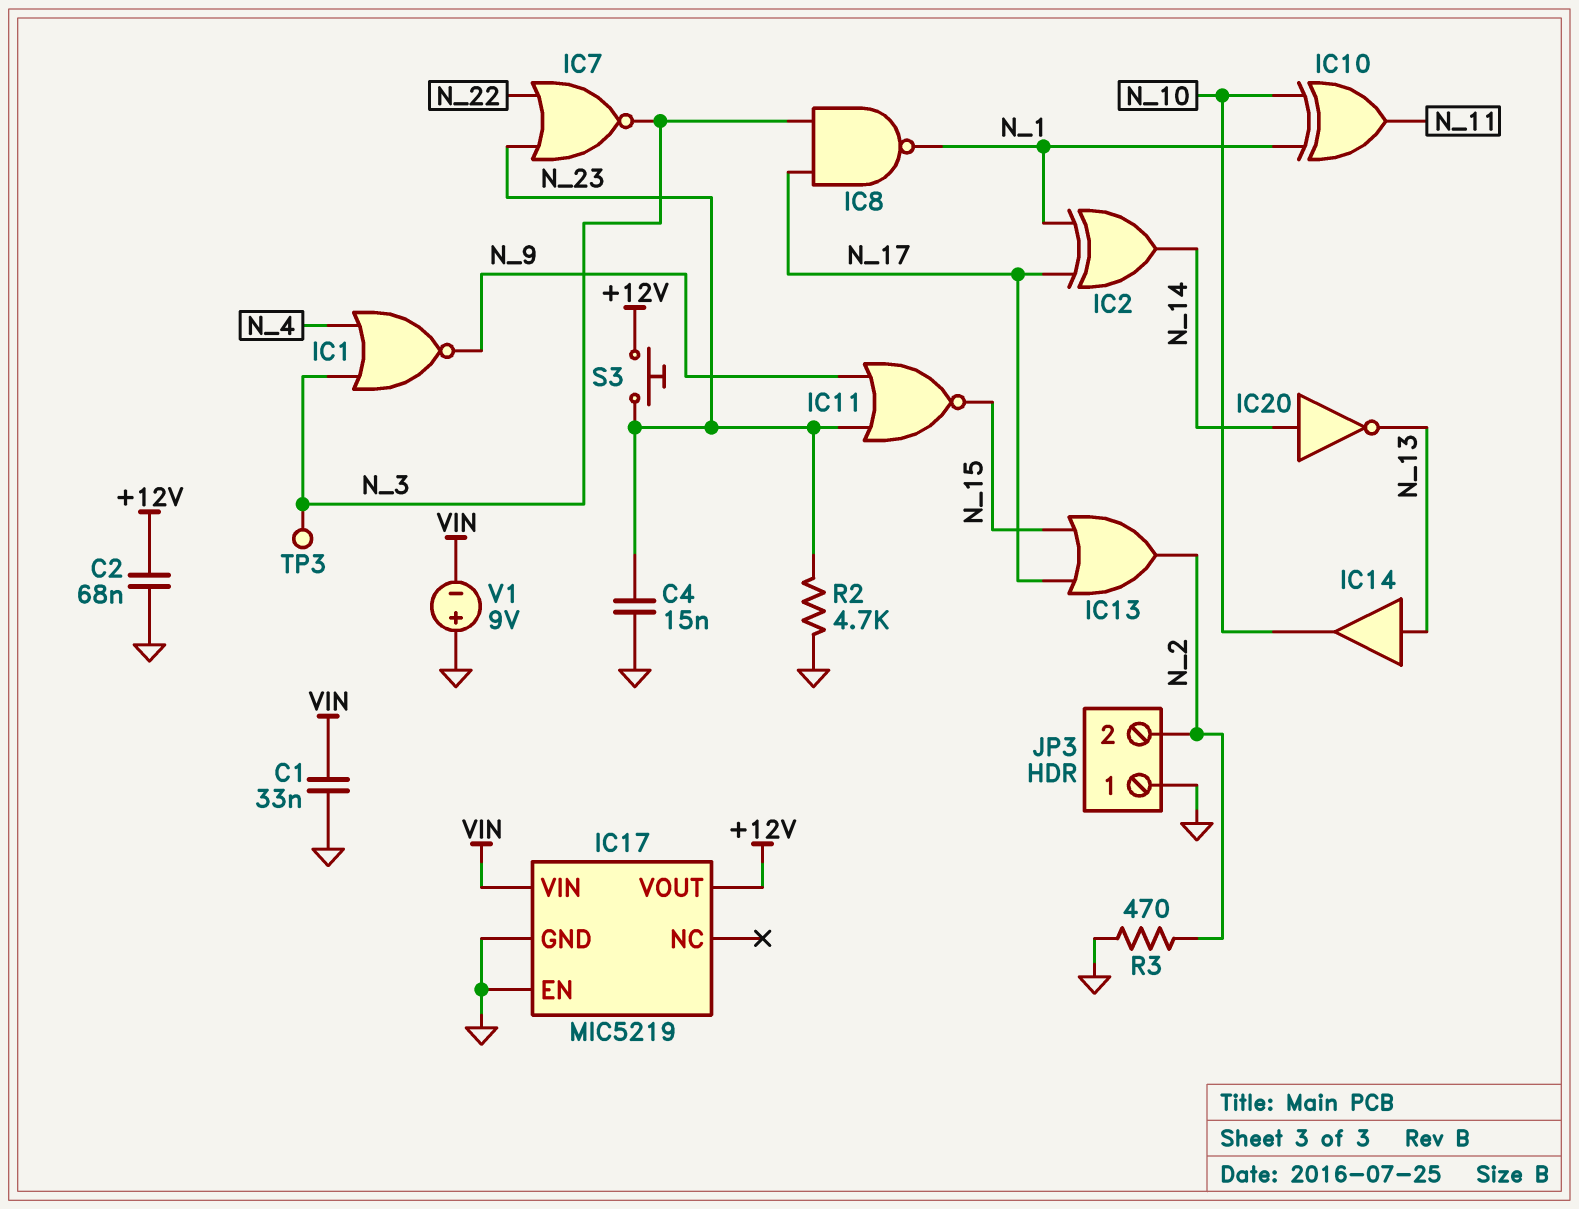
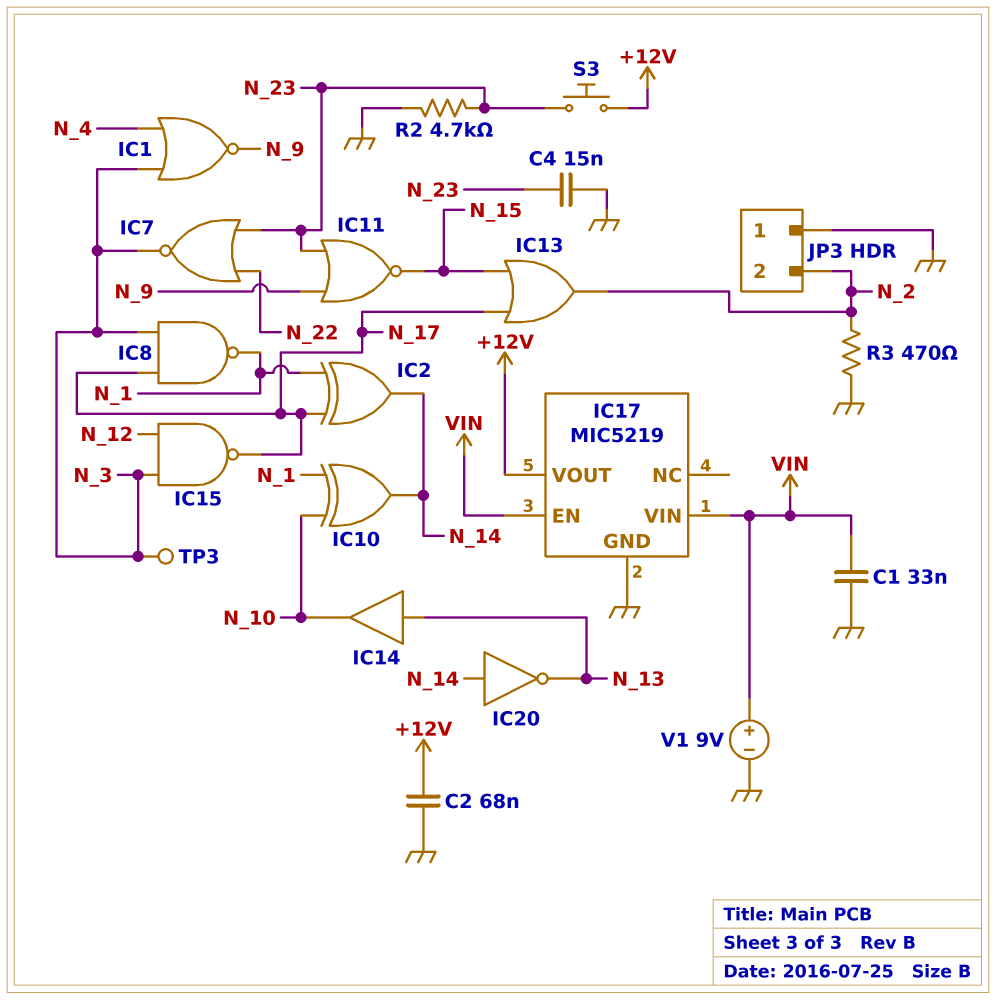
IC10: XOR (in N_1, in N_10, out N_11) -> XOR (in N_1, in N_10, out N_14)
IC15: none -> NAND (in N_3, in N_12, out N_17)
IC17 pin EN: GND -> VIN
V1: 9V (plus GND, minus VIN) -> 9V (plus VIN, minus GND)

